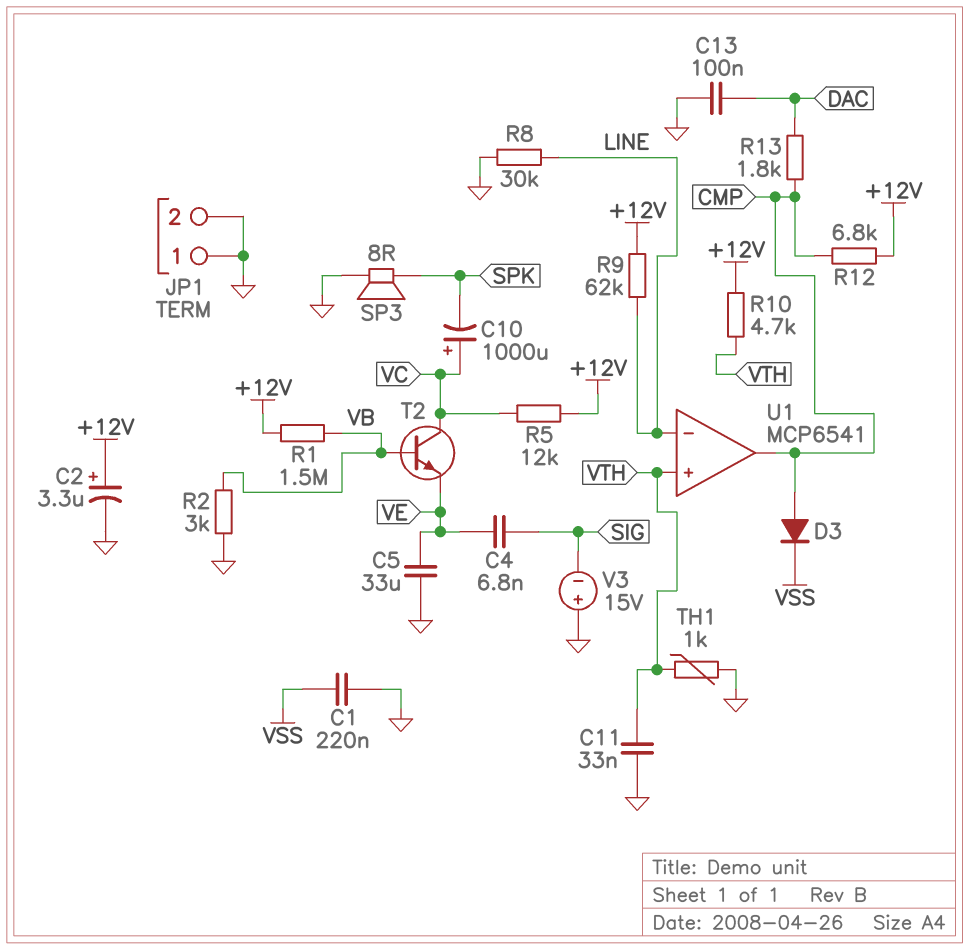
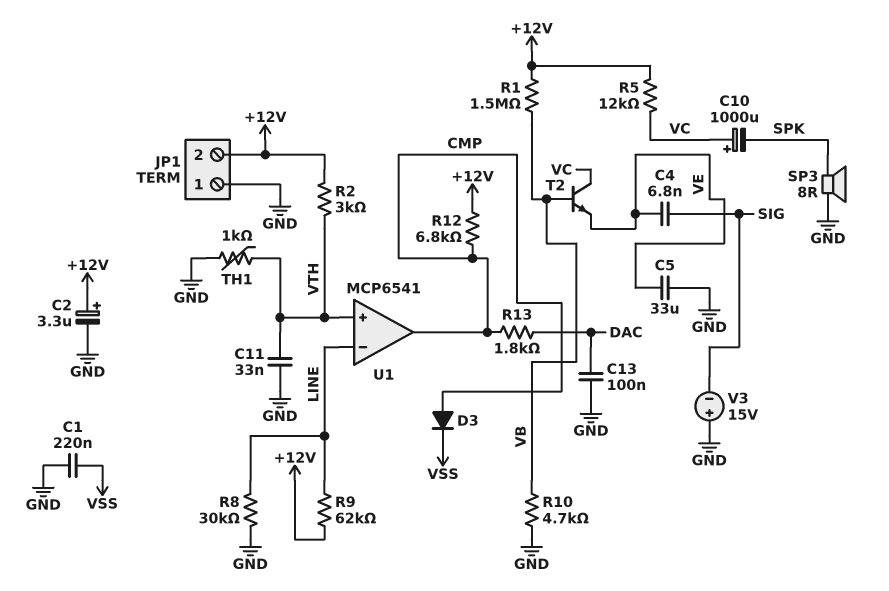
JP1 pin 2: GND -> +12V
R2: 3k (GND, VB) -> 3k (+12V, VTH)
R10: 4.7k (+12V, VTH) -> 4.7k (GND, VB)

